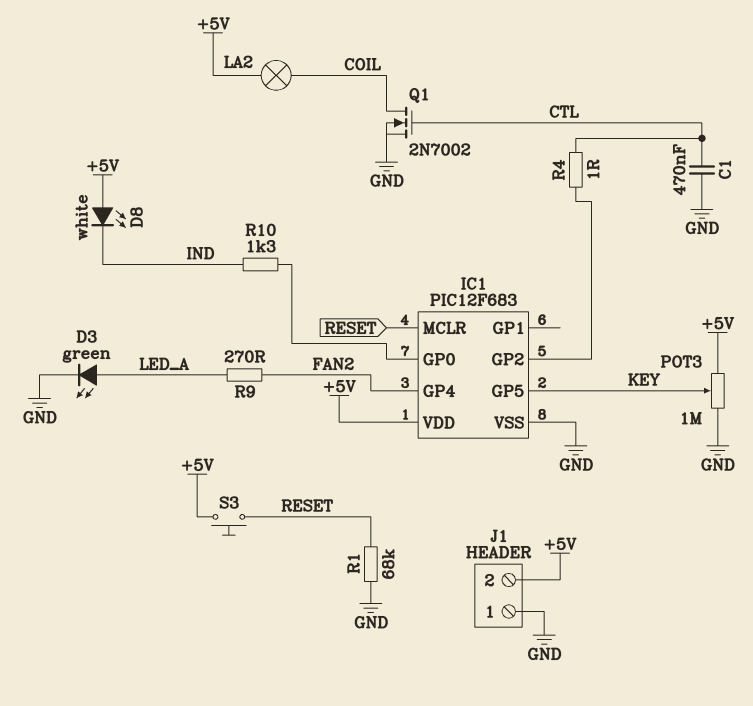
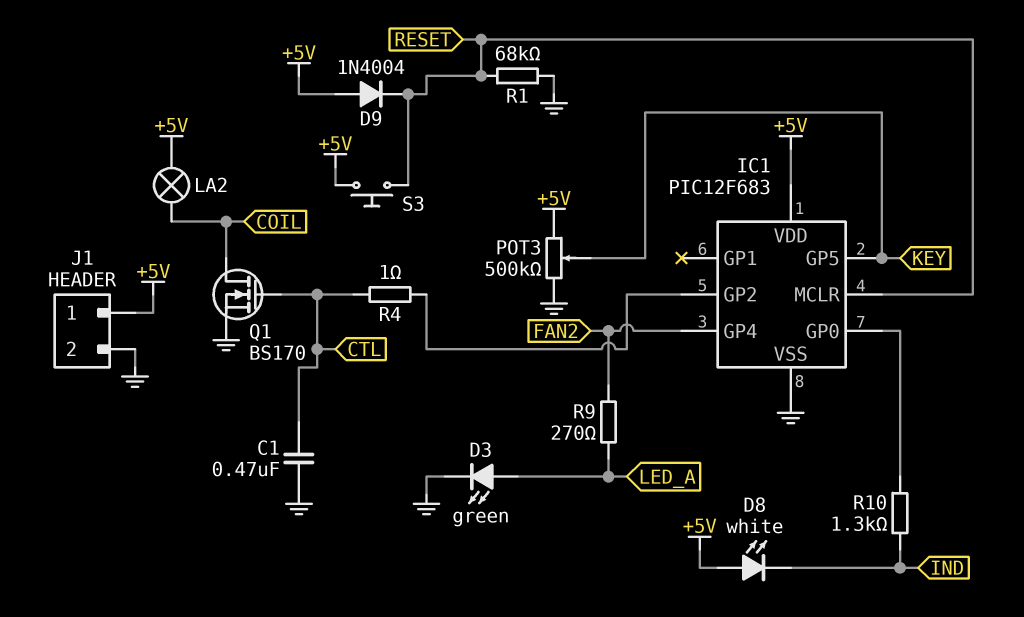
D9: none -> diode 1N4004 (A +5V, K RESET)
J1 pin 1: GND -> +5V
J1 pin 2: +5V -> GND
POT3: 1M (+5V, GND, wiper KEY) -> 500k (+5V, GND, wiper KEY)
Q1: NMOS 2N7002 (G CTL, D COIL, S GND) -> NMOS BS170 (G CTL, D COIL, S GND)

